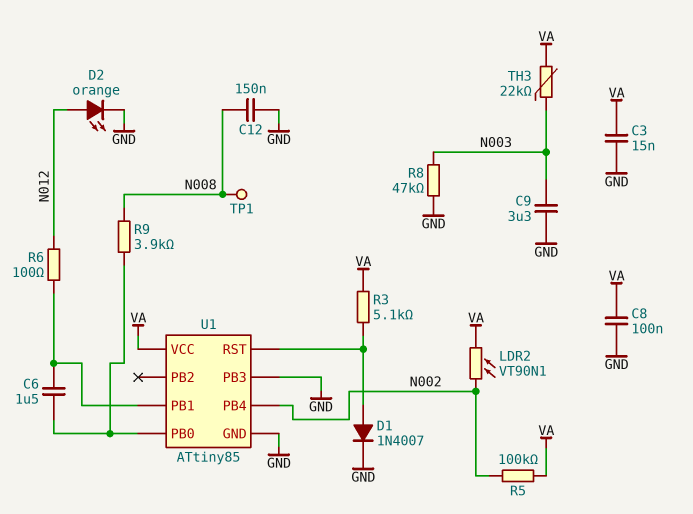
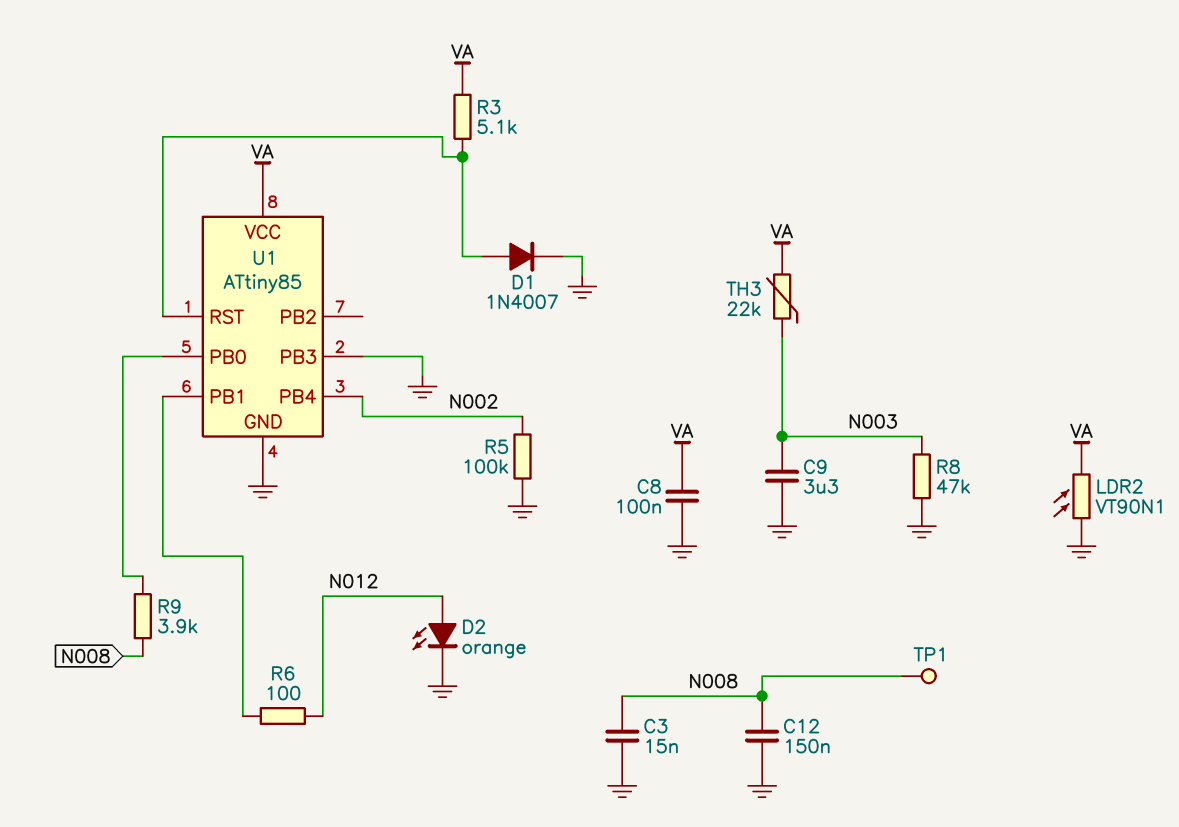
C3: 15nF (GND, VA) -> 15nF (GND, N008)
C6: 1.5uF (U1/PB0, U1/PB1) -> none
LDR2: VT90N1 (N002, VA) -> VT90N1 (GND, VA)
R5: 100k (N002, VA) -> 100k (GND, N002)

